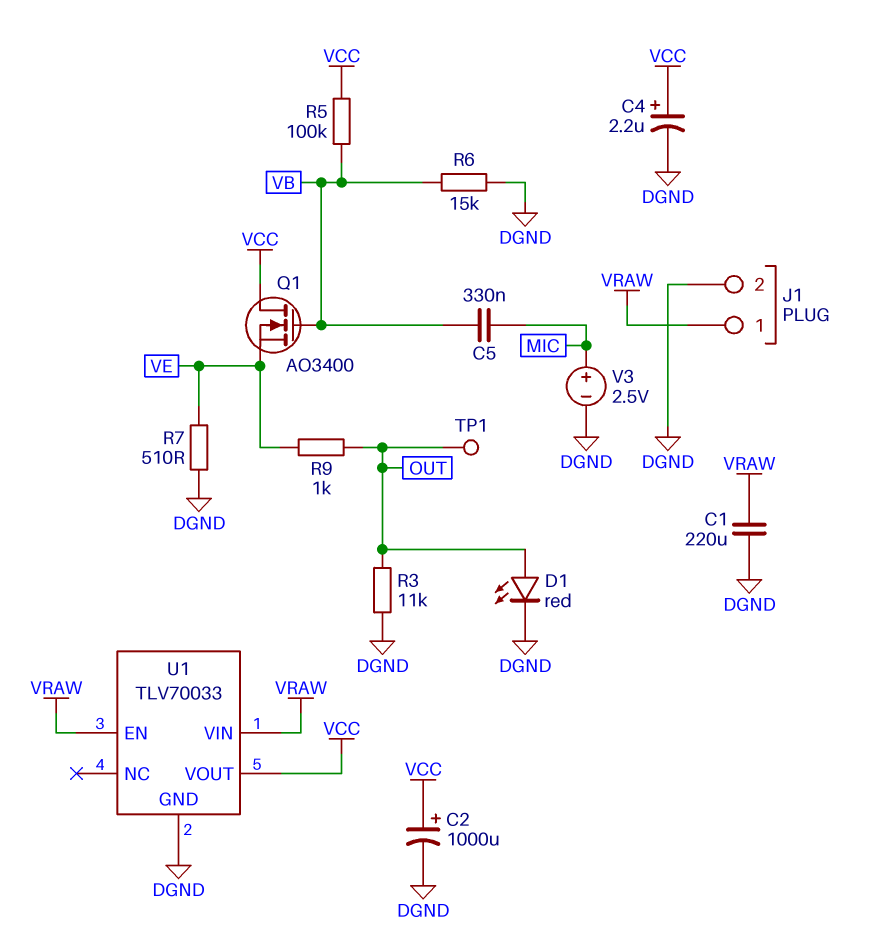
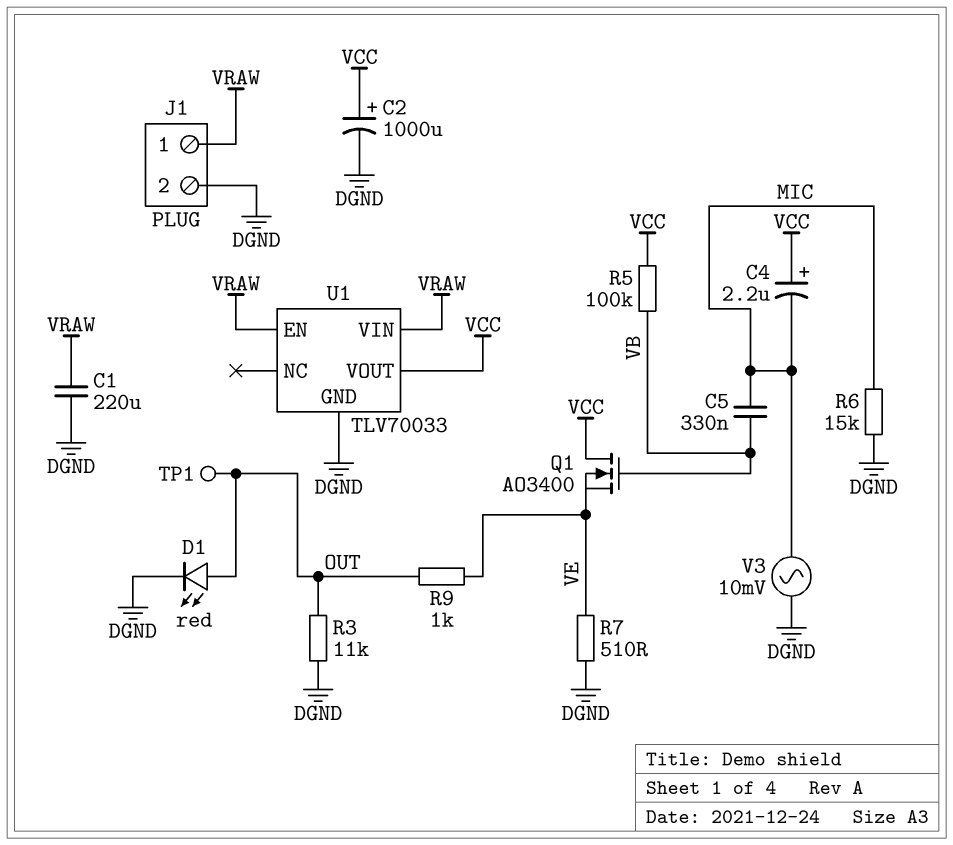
C4: 2.2uF (plus VCC, minus DGND) -> 2.2uF (plus VCC, minus MIC)
R6: 15k (DGND, VB) -> 15k (DGND, MIC)
V3: 2.5V (plus MIC, minus DGND) -> AC 10mV (DGND, MIC)

